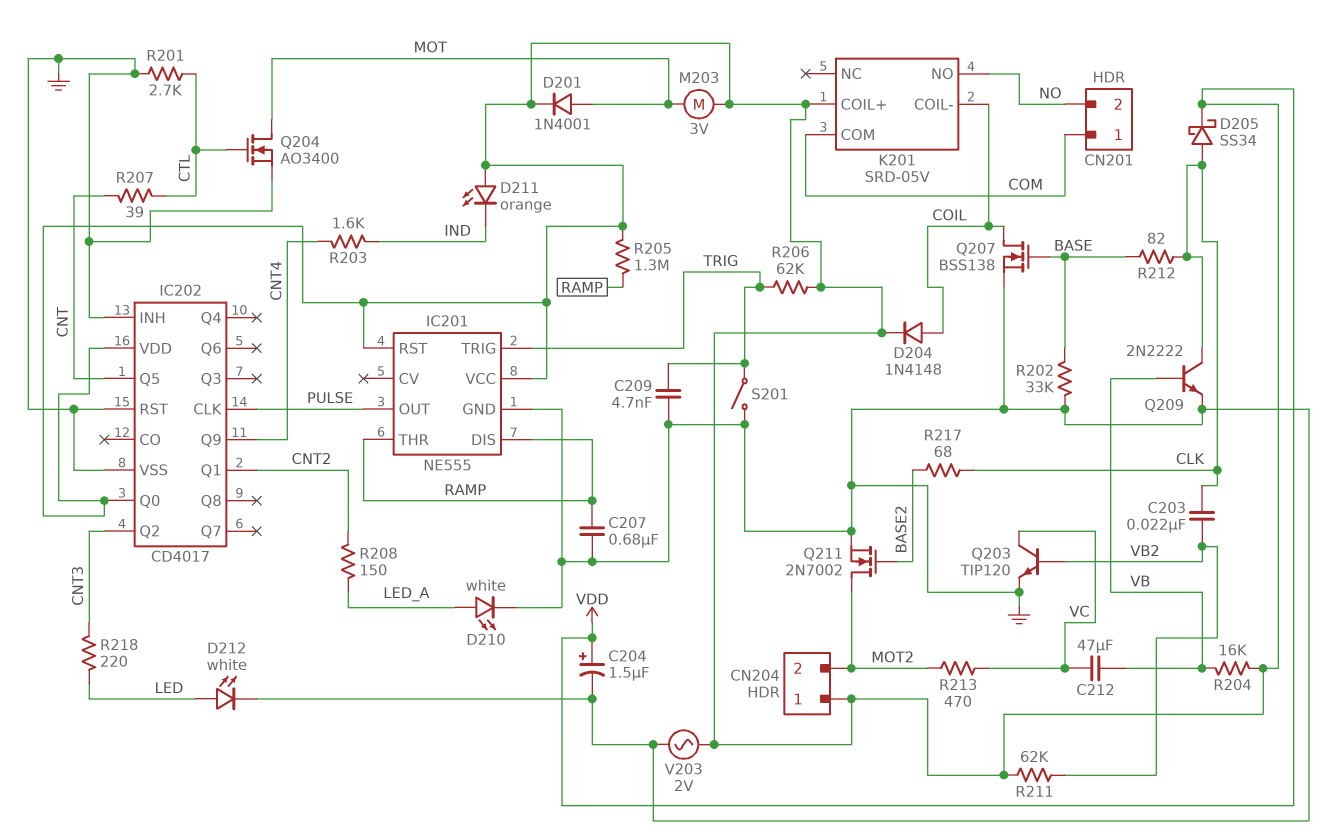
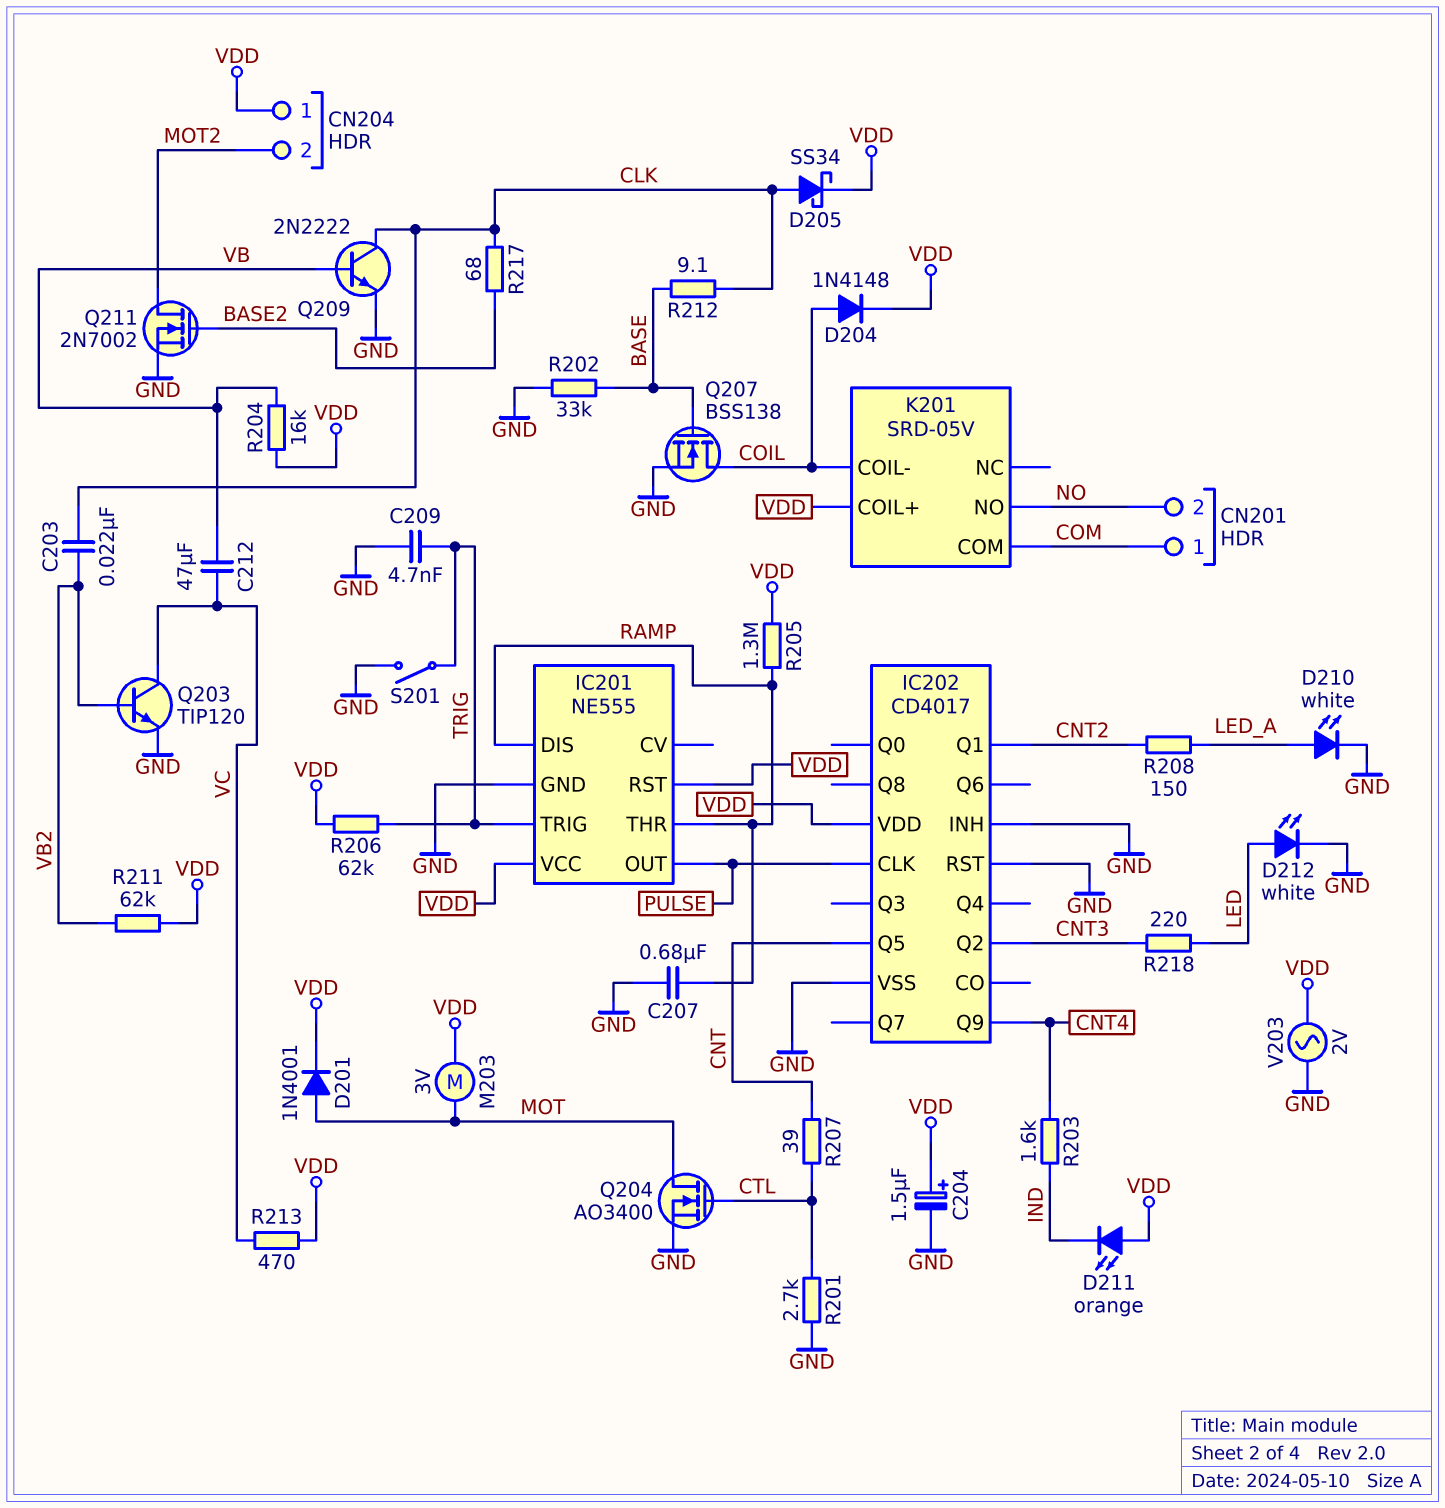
IC202 pin Q0: VDD -> none
R212: 82 (BASE, CLK) -> 9.1 (BASE, CLK)
R213: 470 (MOT2, VC) -> 470 (VC, VDD)

